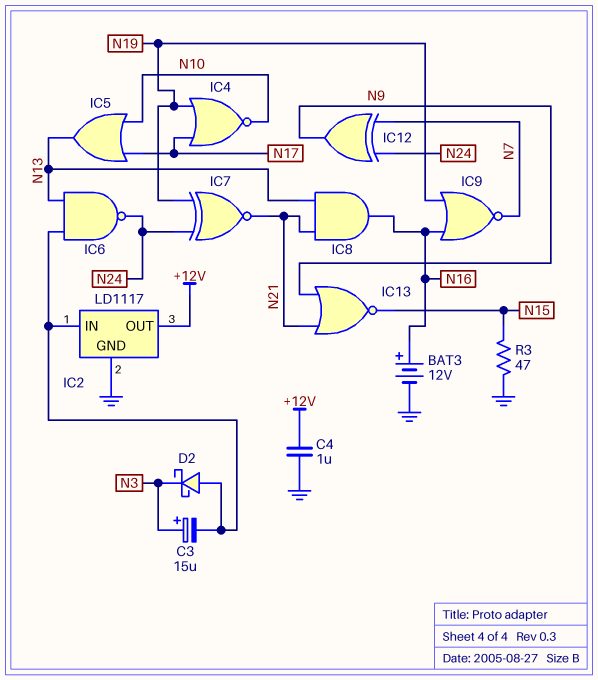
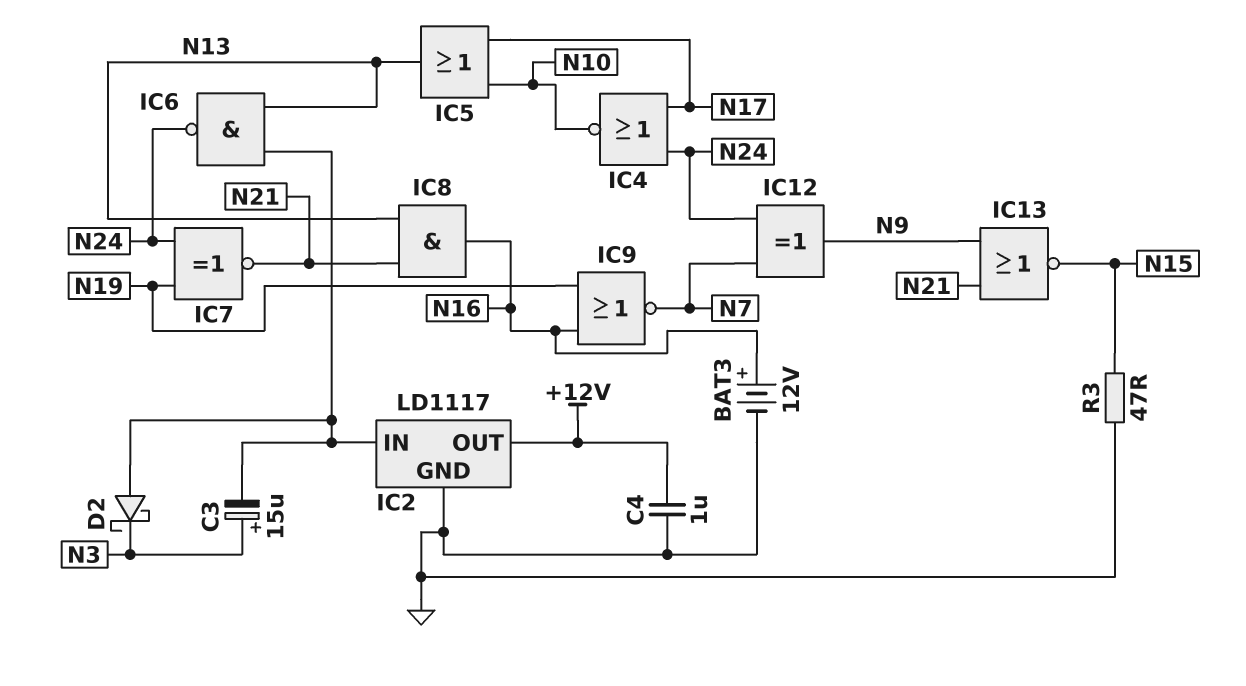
IC4: NOR (in N17, in N19, out N10) -> NOR (in N17, in N24, out N10)

